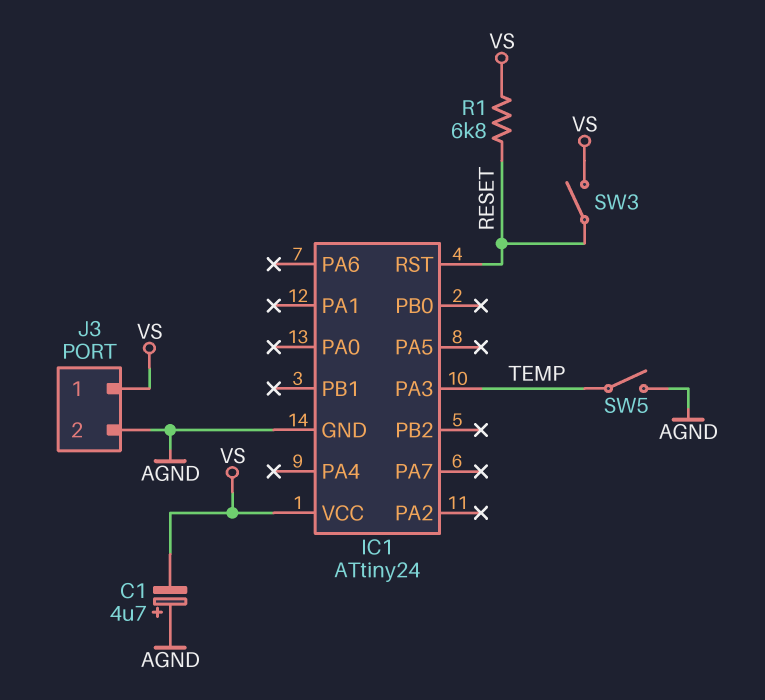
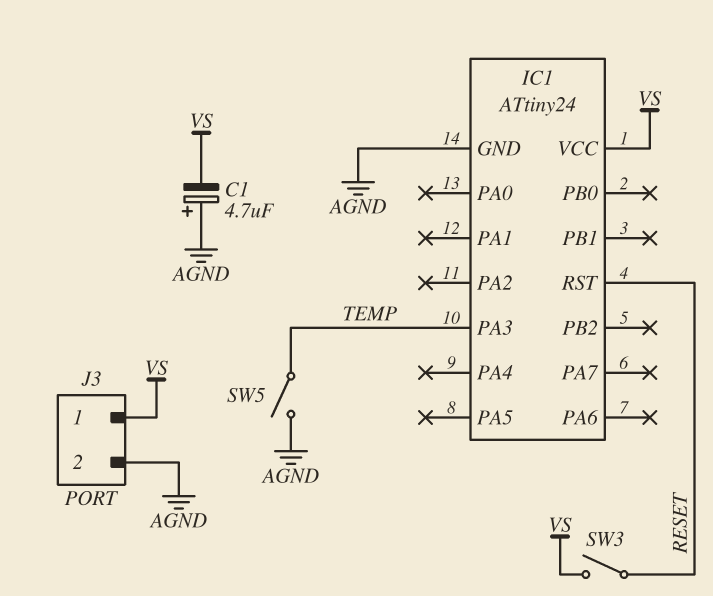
R1: 6.8k (RESET, VS) -> none

